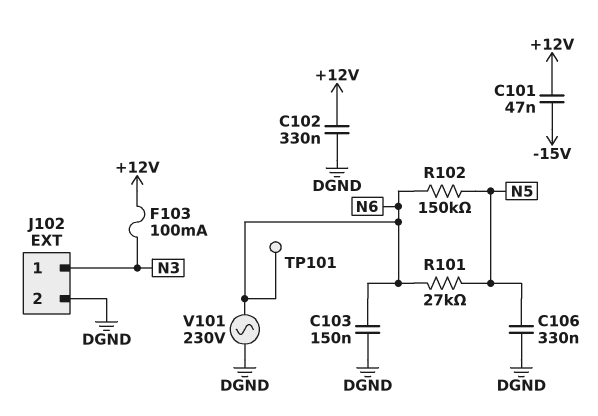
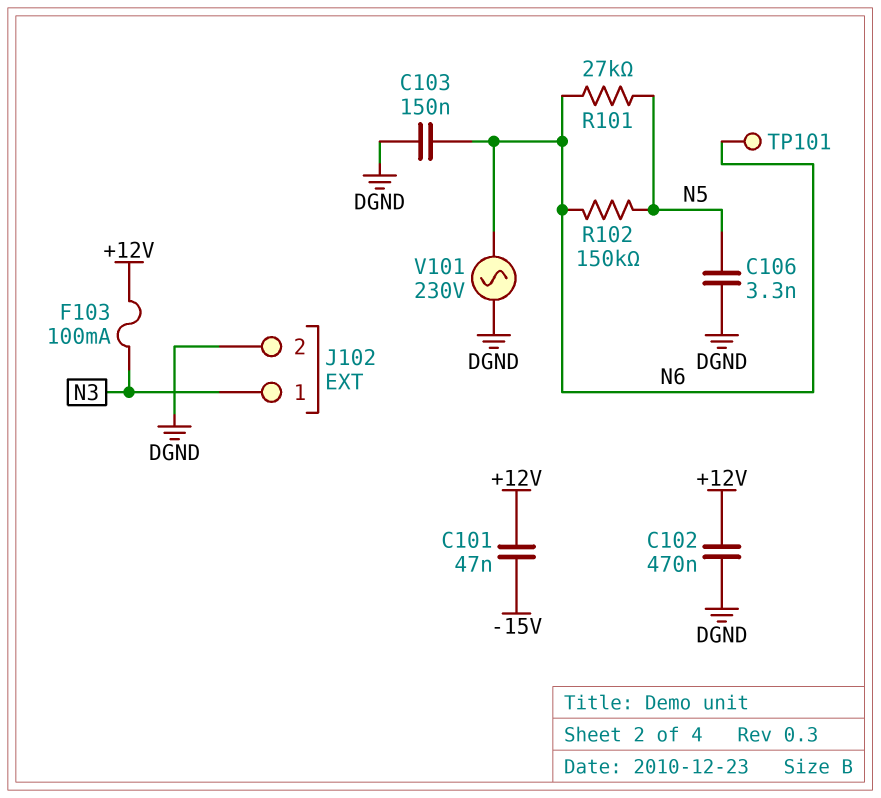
C102: 330nF (+12V, DGND) -> 470nF (+12V, DGND)
C106: 330nF (DGND, N5) -> 3.3nF (DGND, N5)

